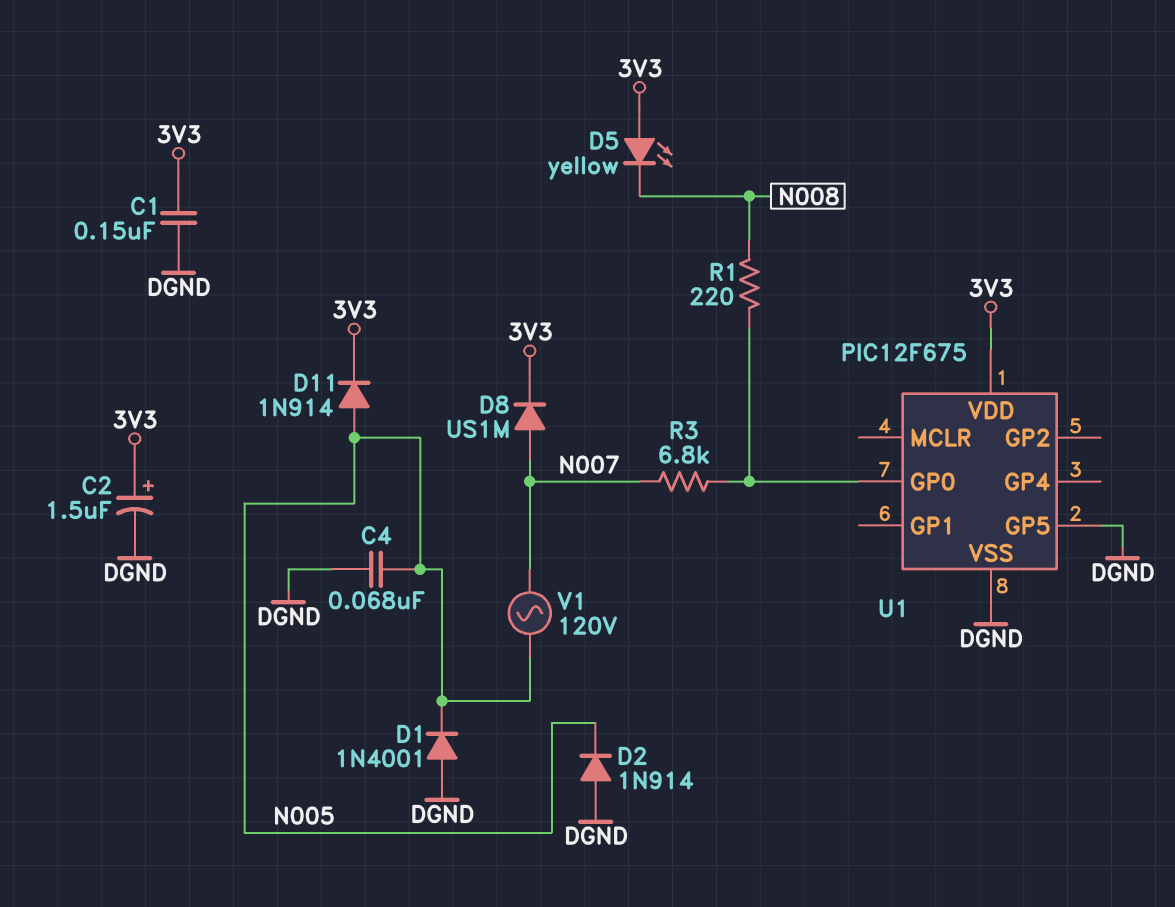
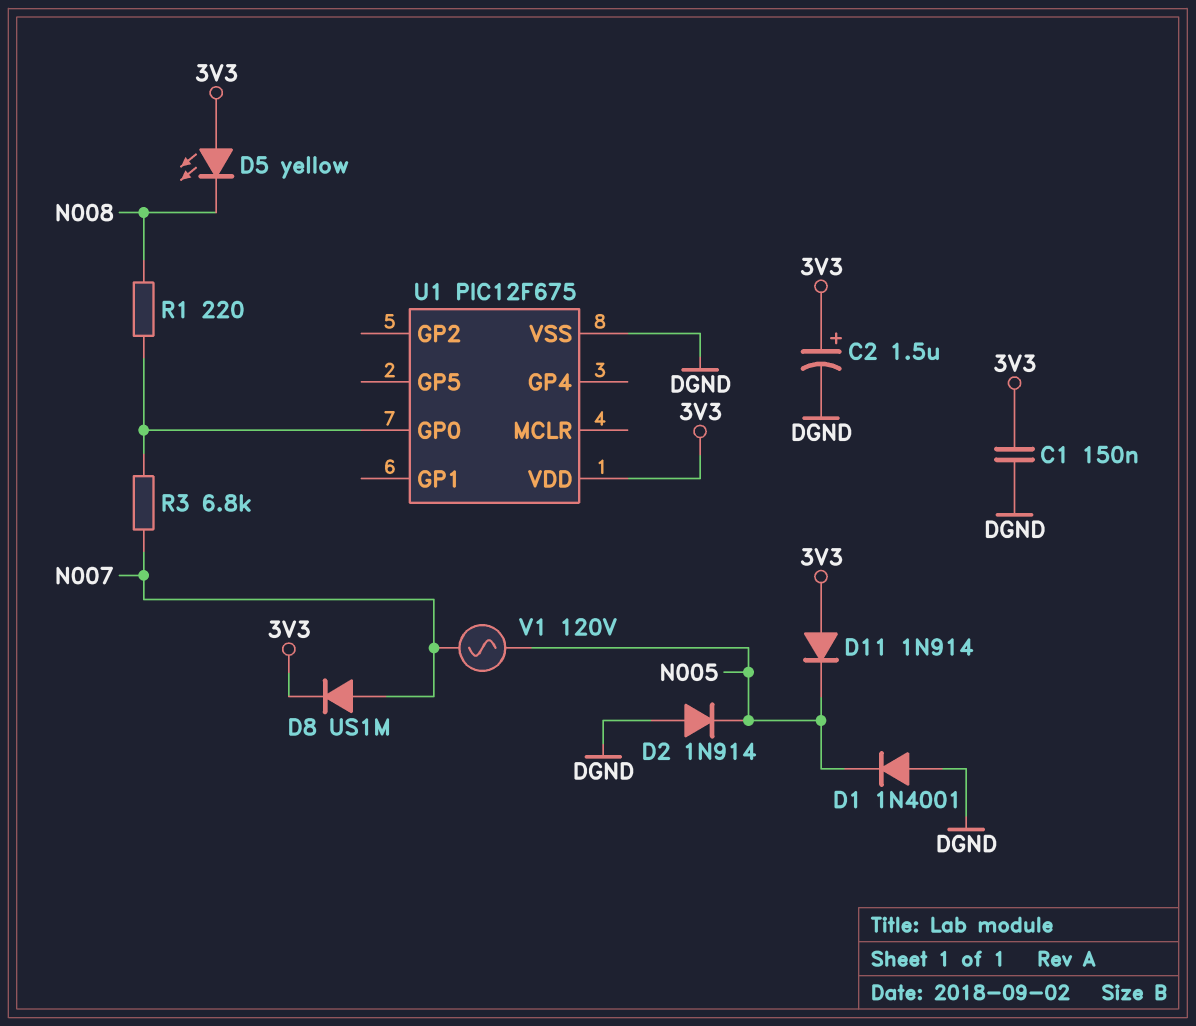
C4: 68nF (DGND, N005) -> none
D11: diode 1N914 (A N005, K 3V3) -> diode 1N914 (A 3V3, K N005)
U1 pin GP5: DGND -> none

